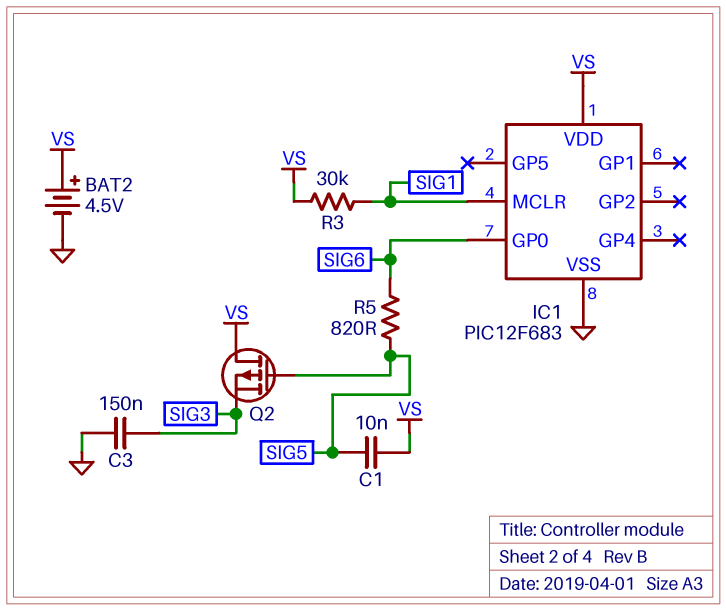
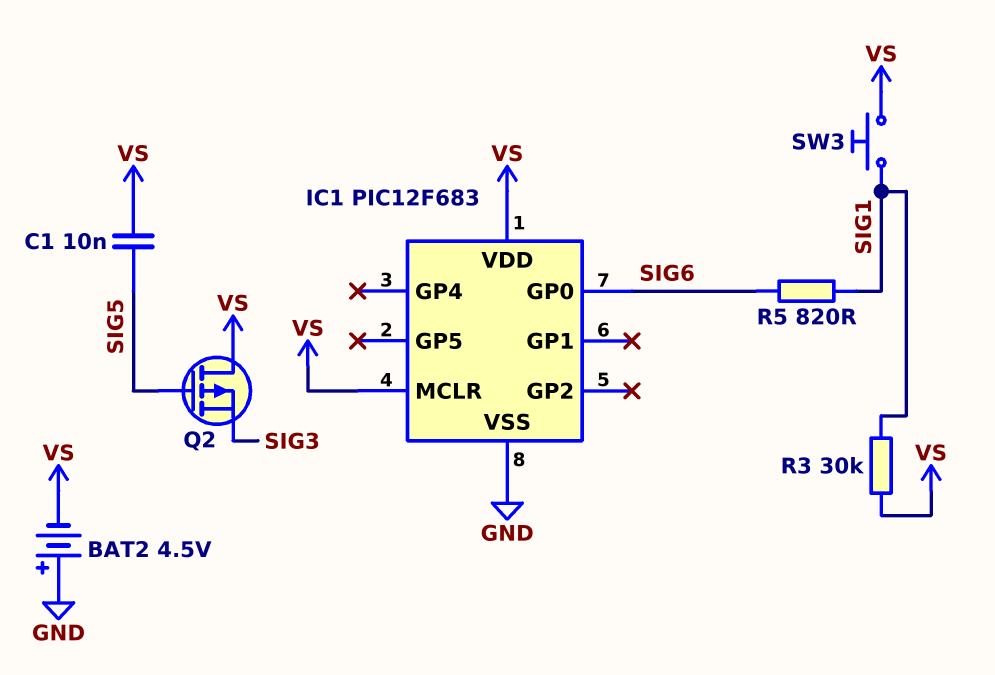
BAT2: 4.5V (plus VS, minus GND) -> 4.5V (plus GND, minus VS)
C3: 150nF (GND, SIG3) -> none
IC1 pin MCLR: SIG1 -> VS
R5: 820 (SIG5, SIG6) -> 820 (SIG1, SIG6)
SW3: none -> button (SIG1, VS)

